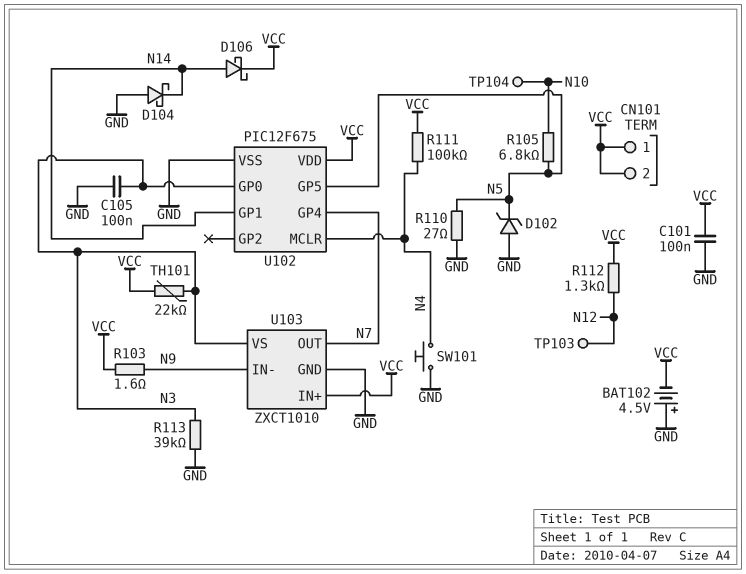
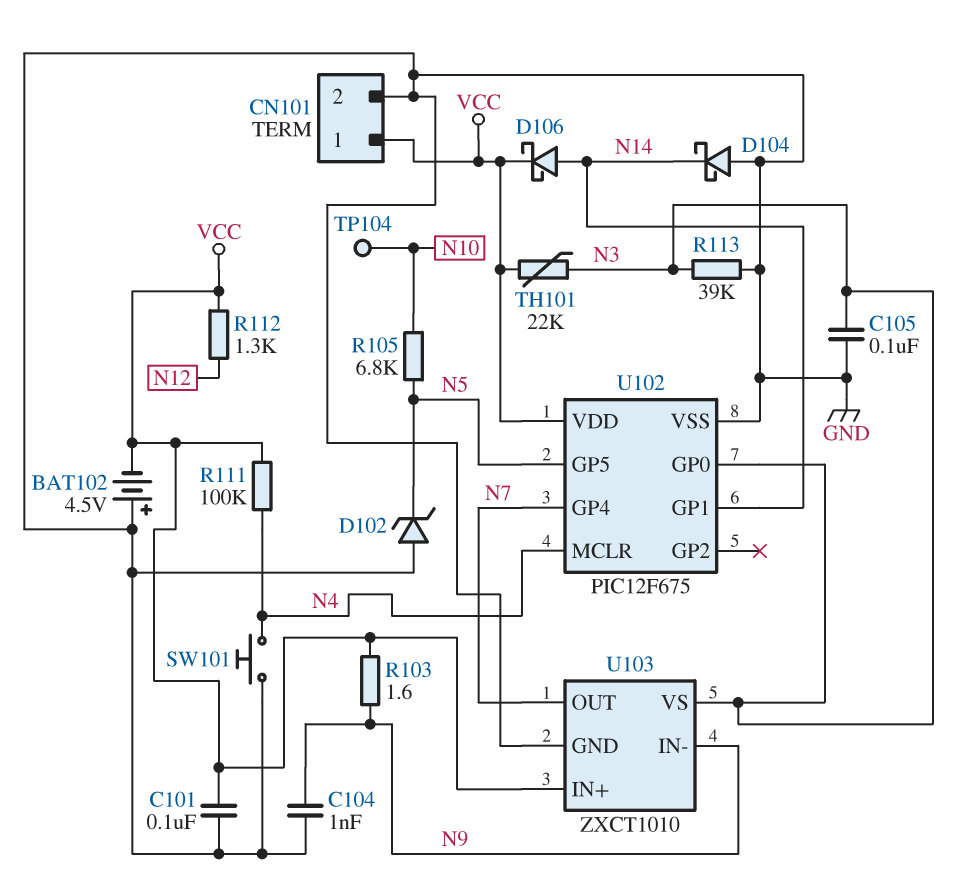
C104: none -> 1nF (GND, N9)
CN101 pin 2: VCC -> GND
R110: 27 (GND, N5) -> none
TP103: test point (N12) -> none

